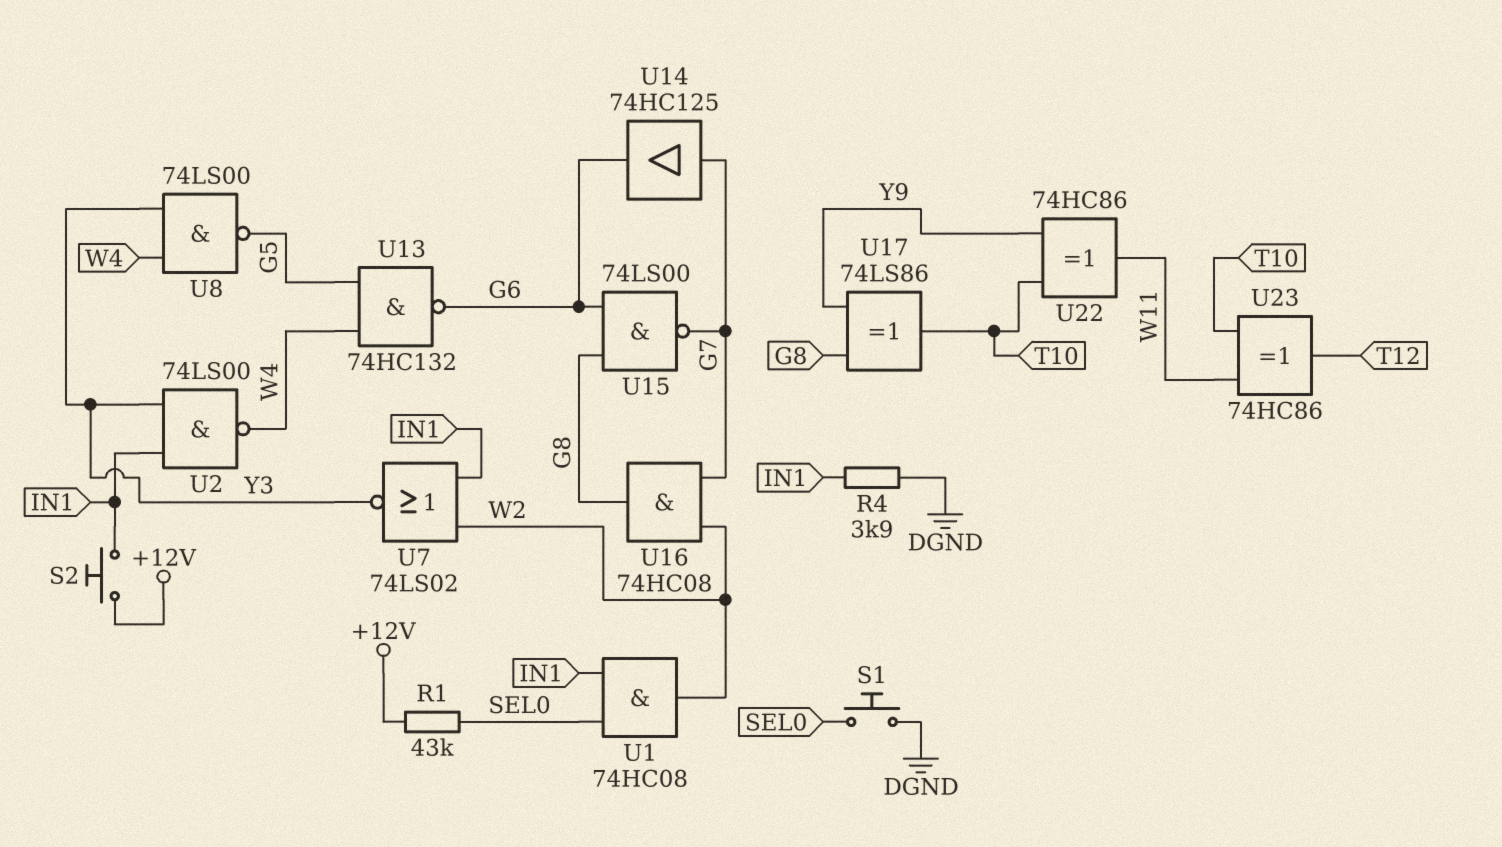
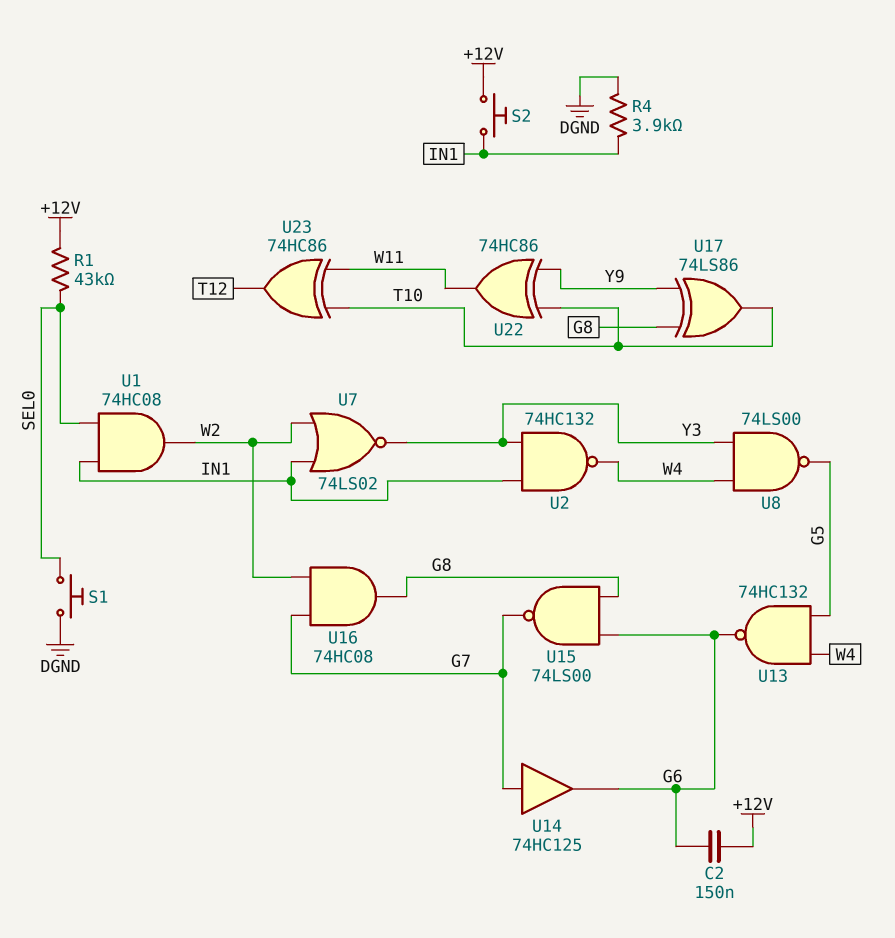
C2: none -> 150nF (+12V, G6)
U2: NAND 74LS00 (in IN1, in Y3, out W4) -> NAND 74HC132 (in IN1, in Y3, out W4)

